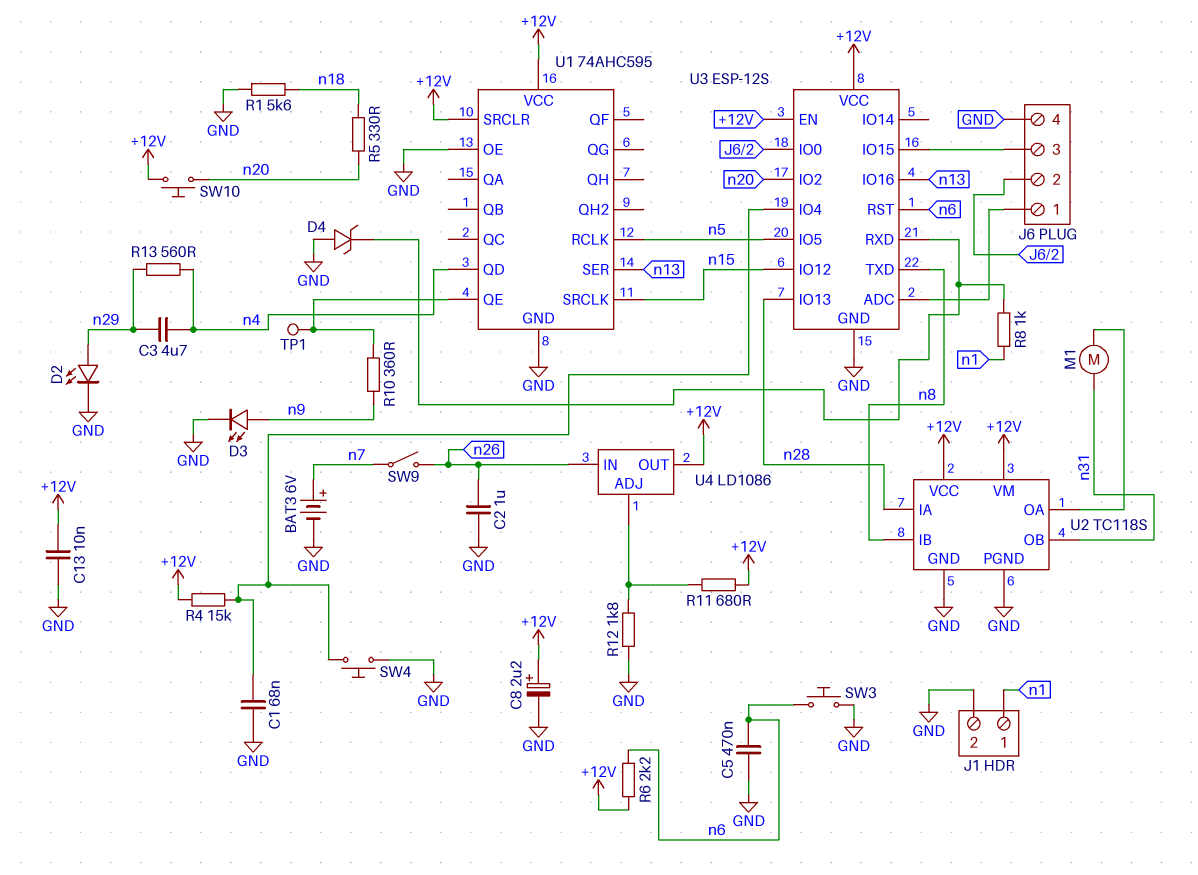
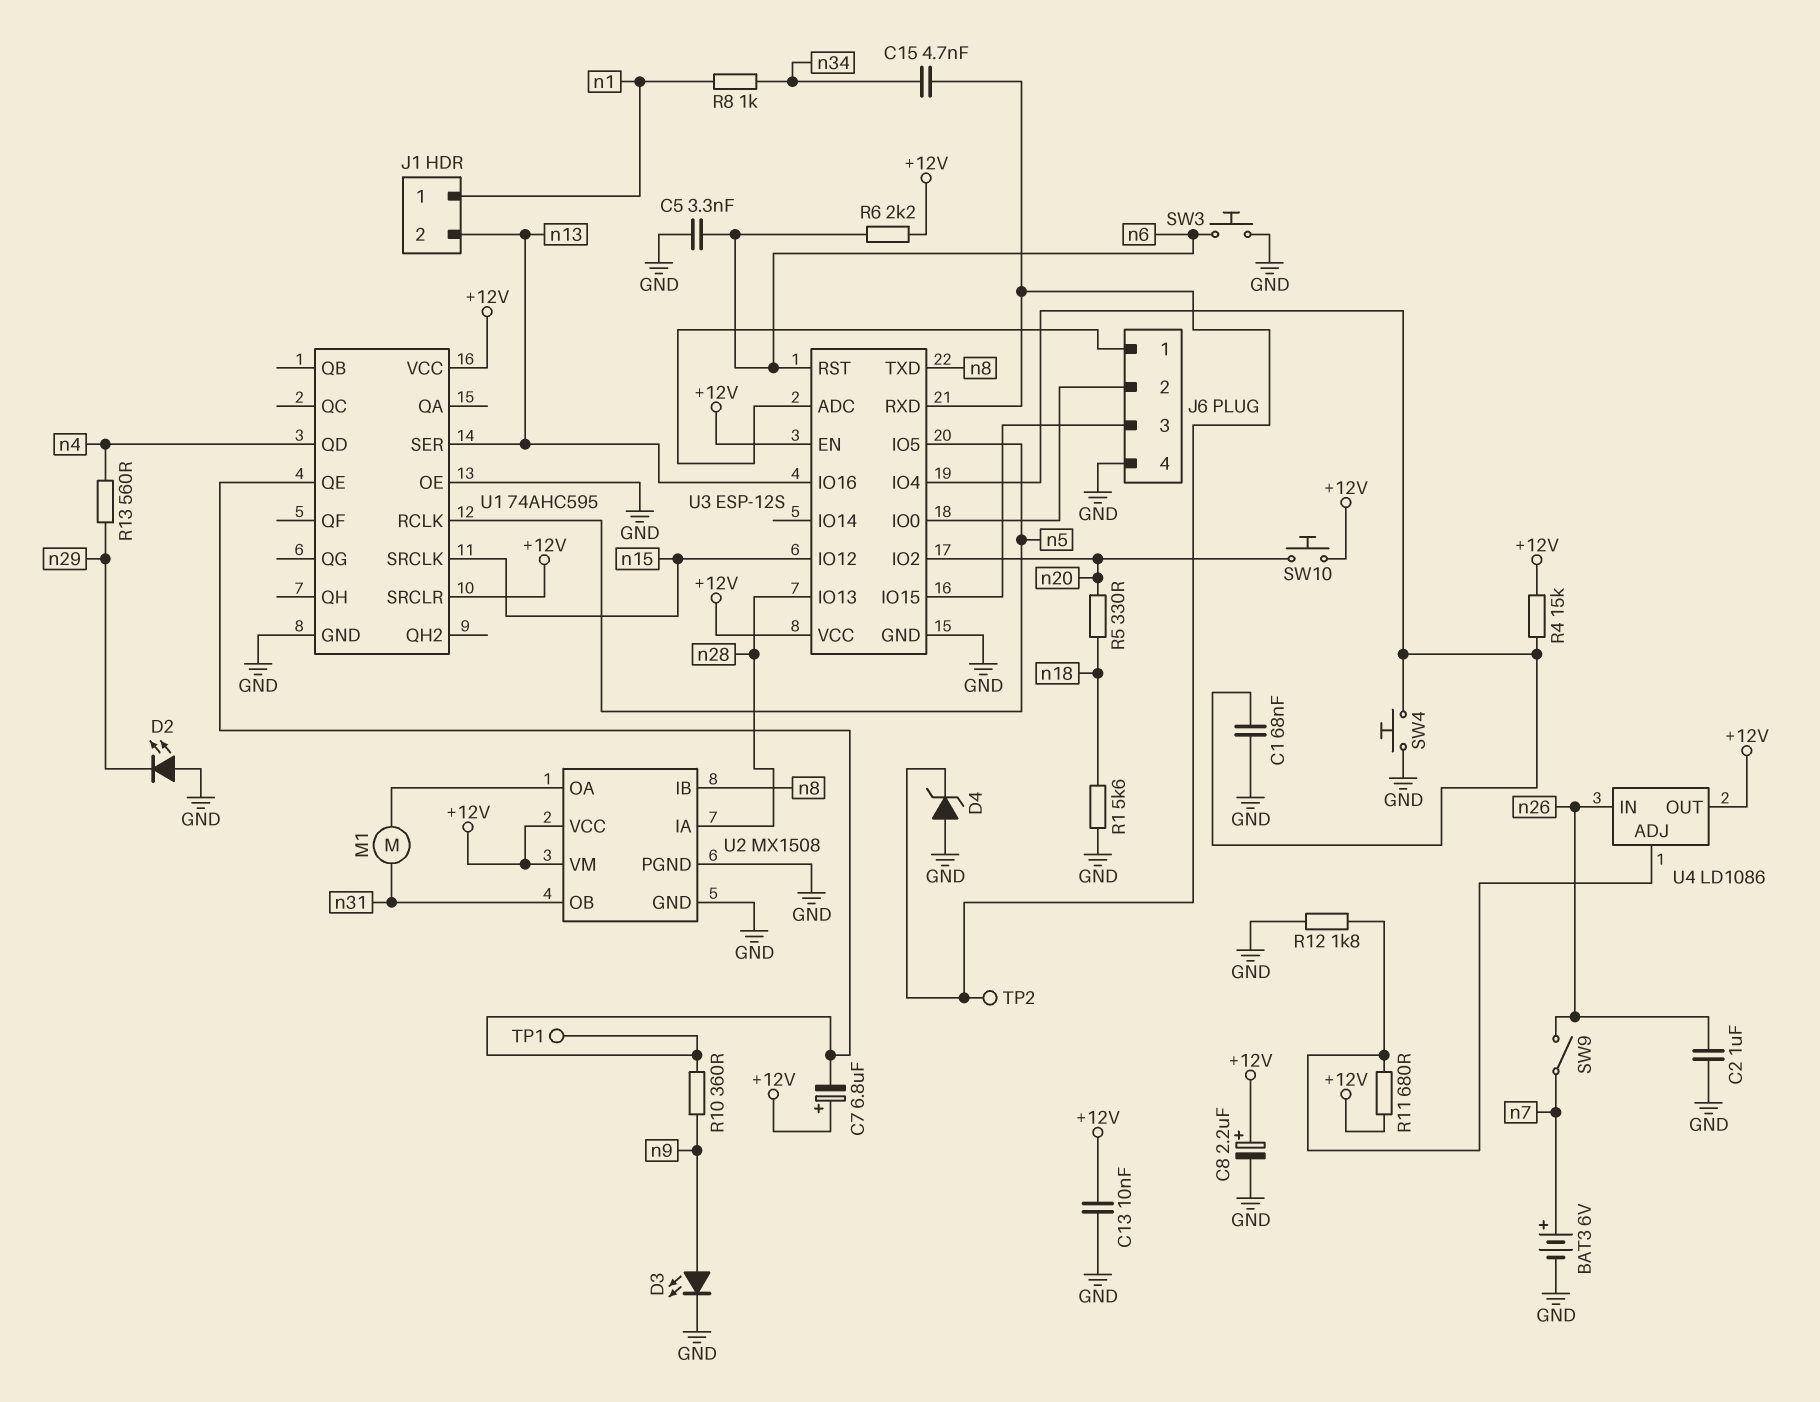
C3: 4.7uF (n4, n29) -> none
C5: 470nF (GND, n6) -> 3.3nF (GND, n6)
C7: none -> 6.8uF (plus +12V, minus U1/QE)
C15: none -> 4.7nF (U3/RXD, n34)
D2: LED (A n29, K GND) -> LED (A GND, K n29)
J1 pin 2: GND -> n13
R8: 1k (U3/RXD, n1) -> 1k (n1, n34)
TP2: none -> test point (U3/RXD)
U2: TC118S -> MX1508

